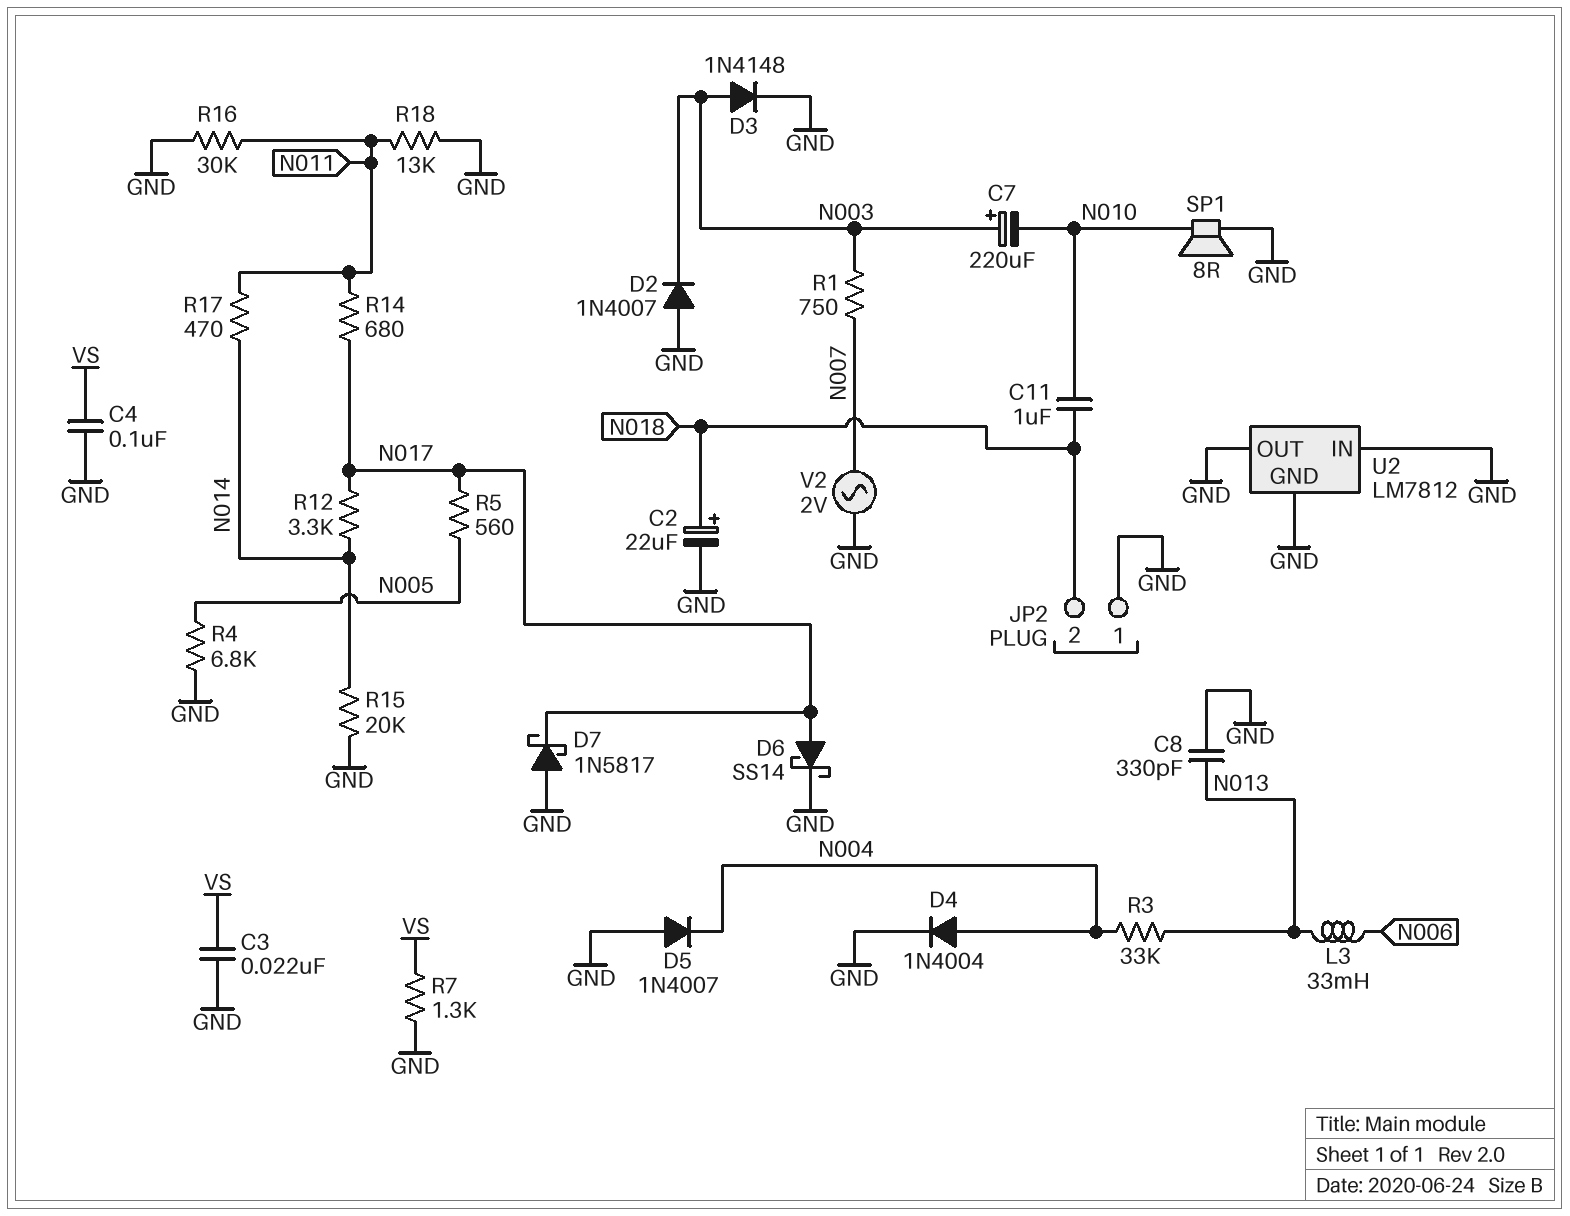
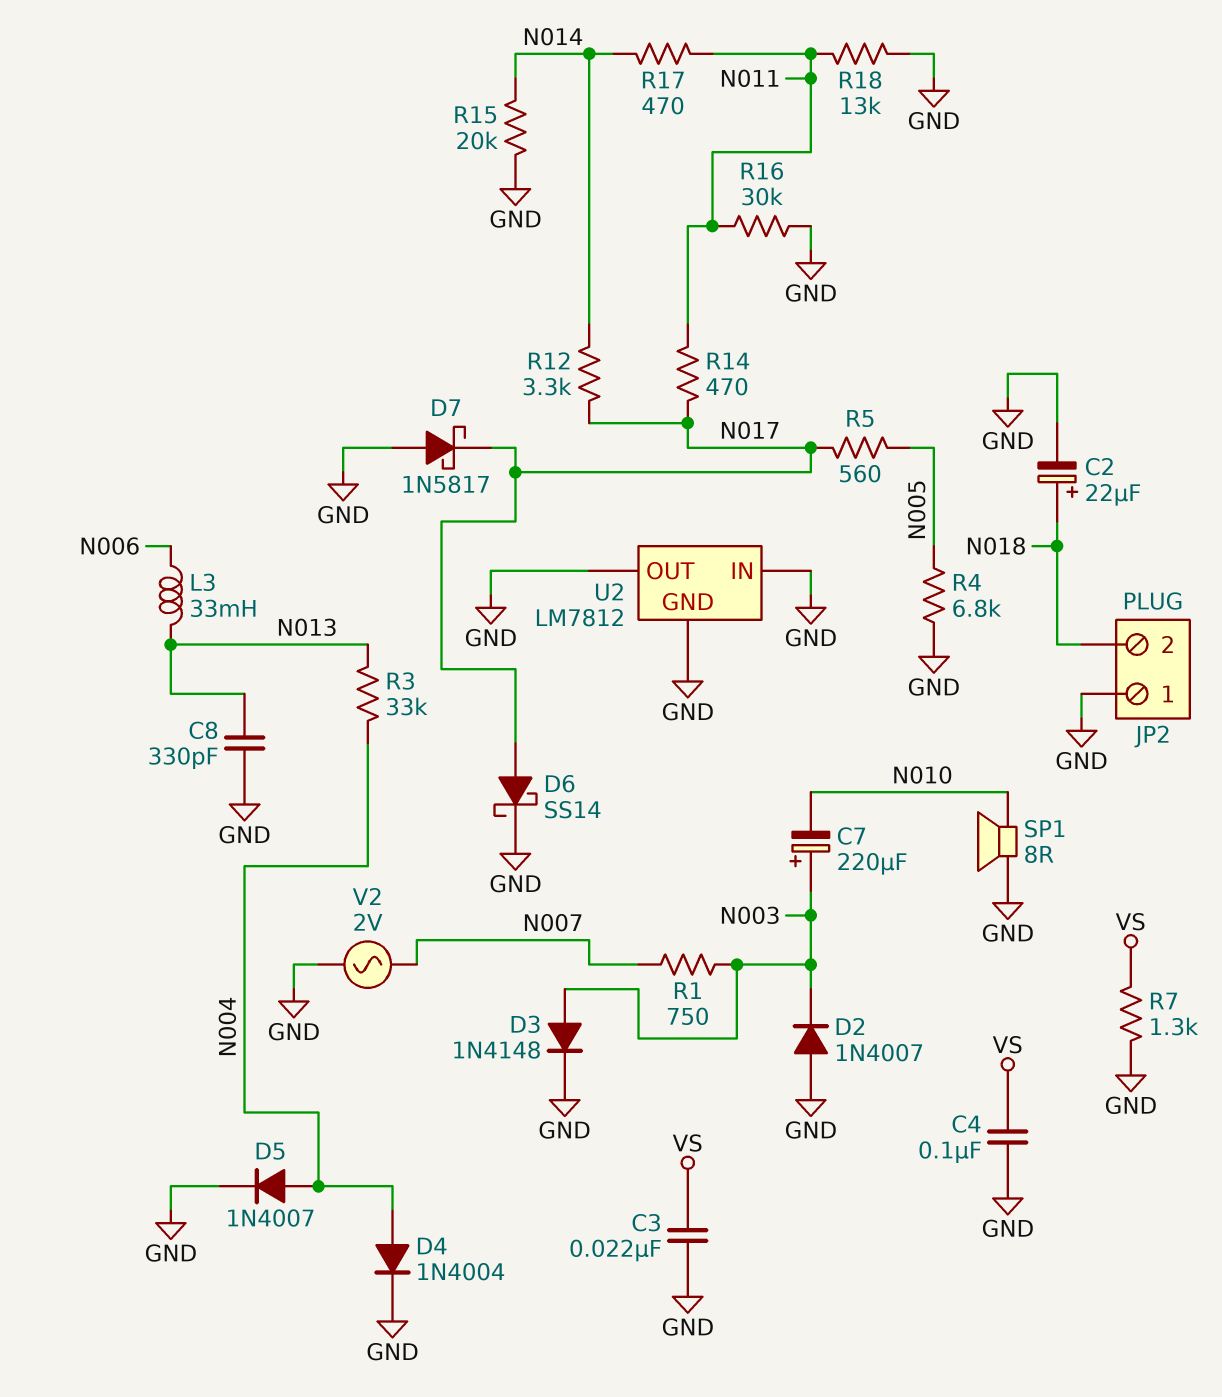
C11: 1uF (N010, N018) -> none
D5: diode 1N4007 (A GND, K N004) -> diode 1N4007 (A N004, K GND)
R14: 680 (N011, N017) -> 470 (N011, N017)

